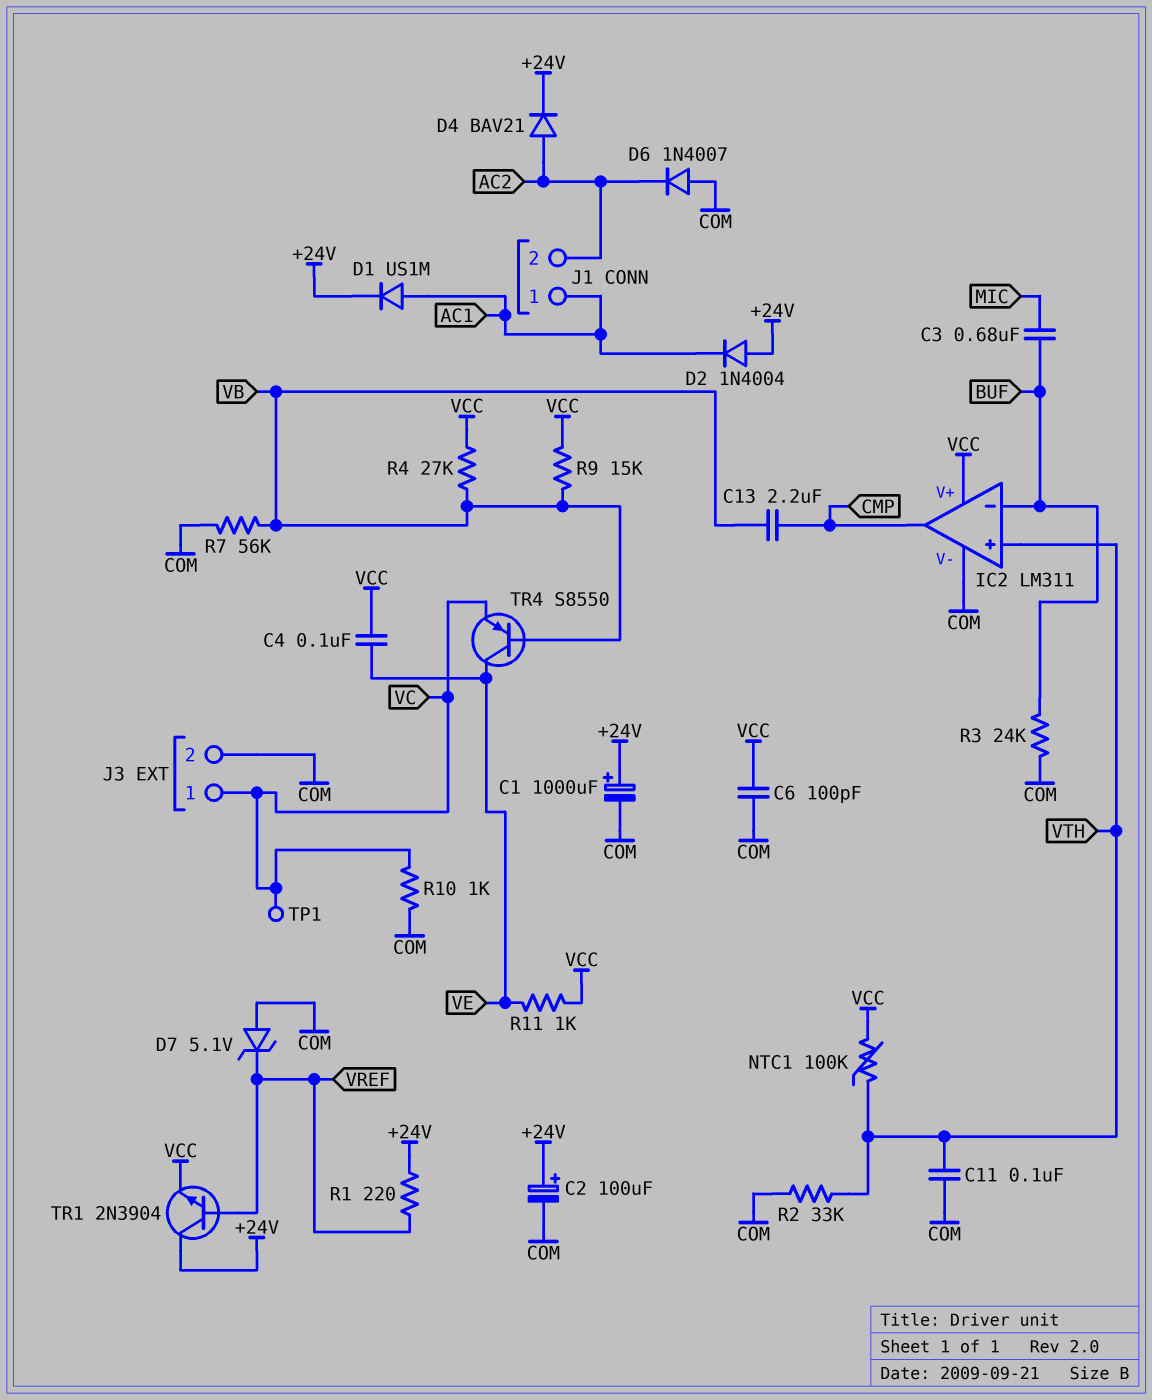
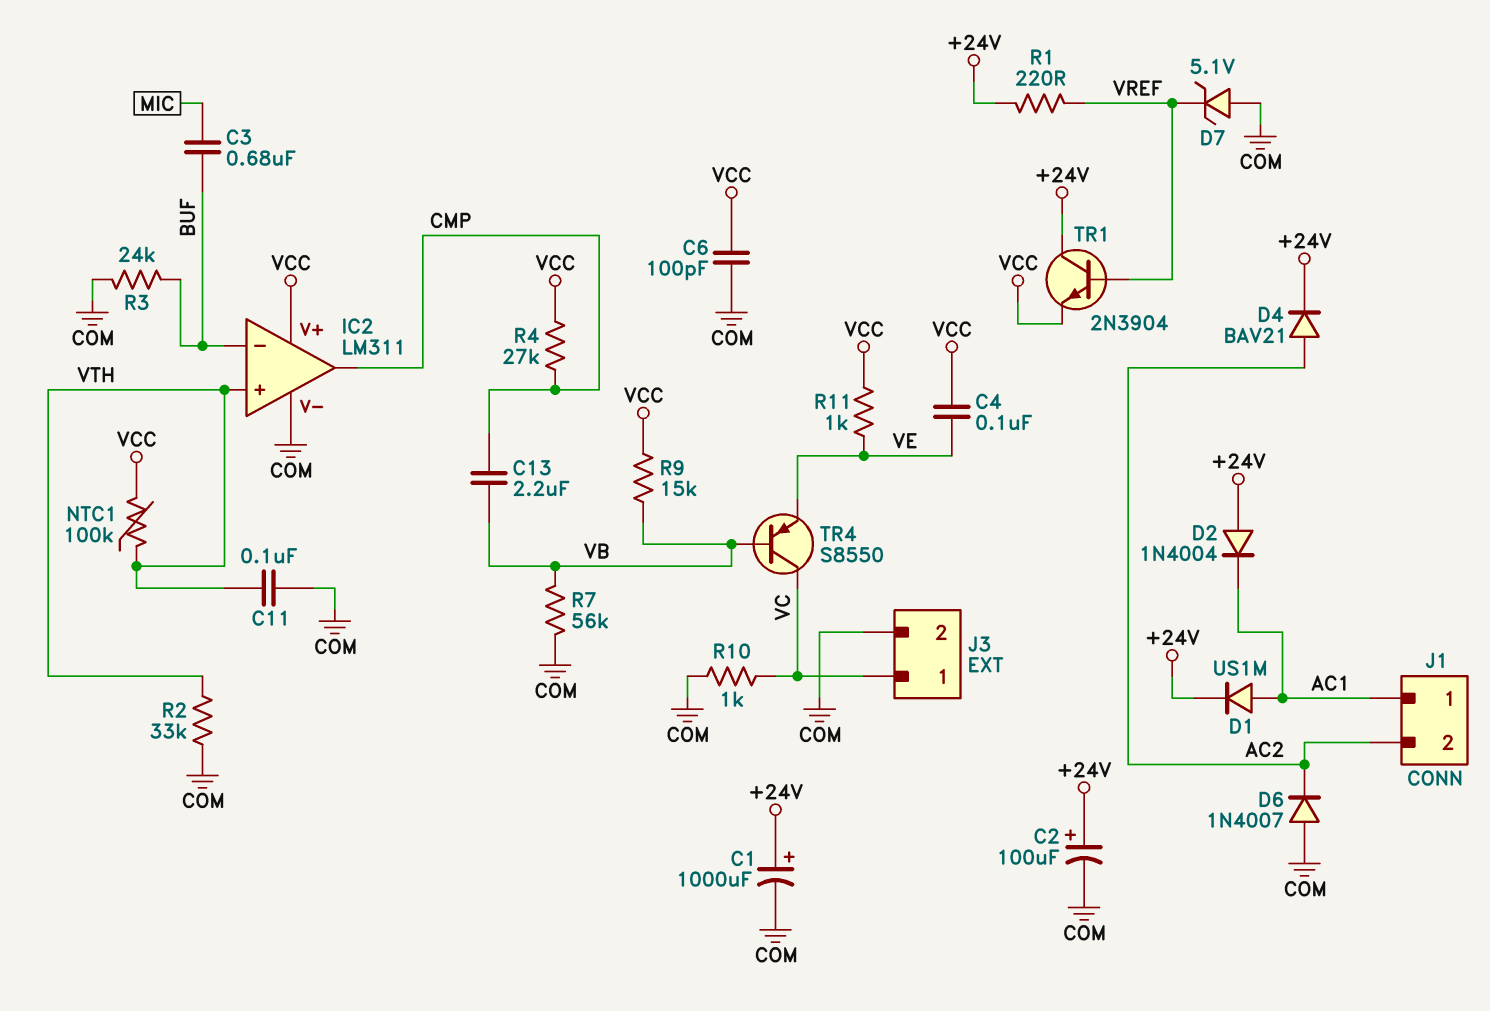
R4: 27k (VB, VCC) -> 27k (CMP, VCC)
TP1: test point (VC) -> none
TR4: PNP S8550 (B VB, C VE, E VC) -> PNP S8550 (B VB, C VC, E VE)

